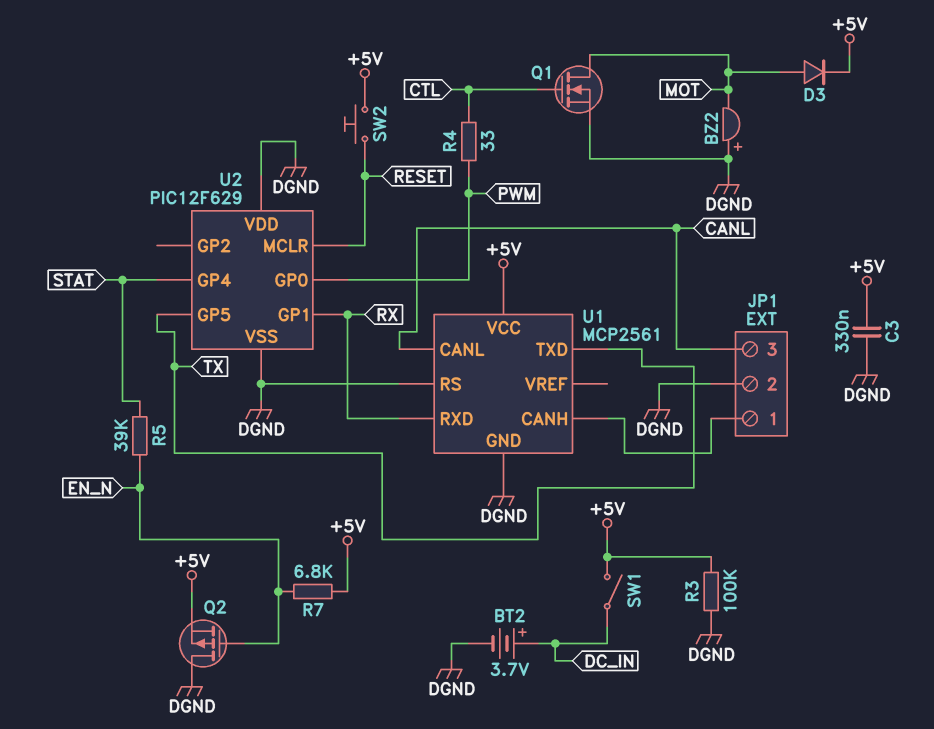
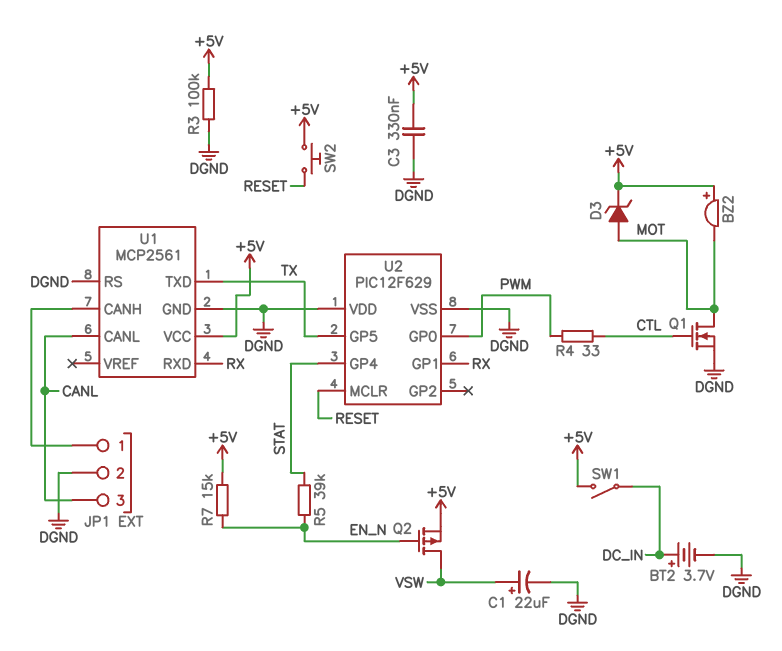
BZ2: buzzer (plus DGND, minus MOT) -> buzzer (plus +5V, minus MOT)
C1: none -> 22uF (plus VSW, minus DGND)
D3: diode (A MOT, K +5V) -> zener (A MOT, K +5V)
Q2: PMOS (G EN_N, D DGND, S +5V) -> PMOS (G EN_N, D VSW, S +5V)
R7: 6.8k (+5V, EN_N) -> 15k (+5V, EN_N)

